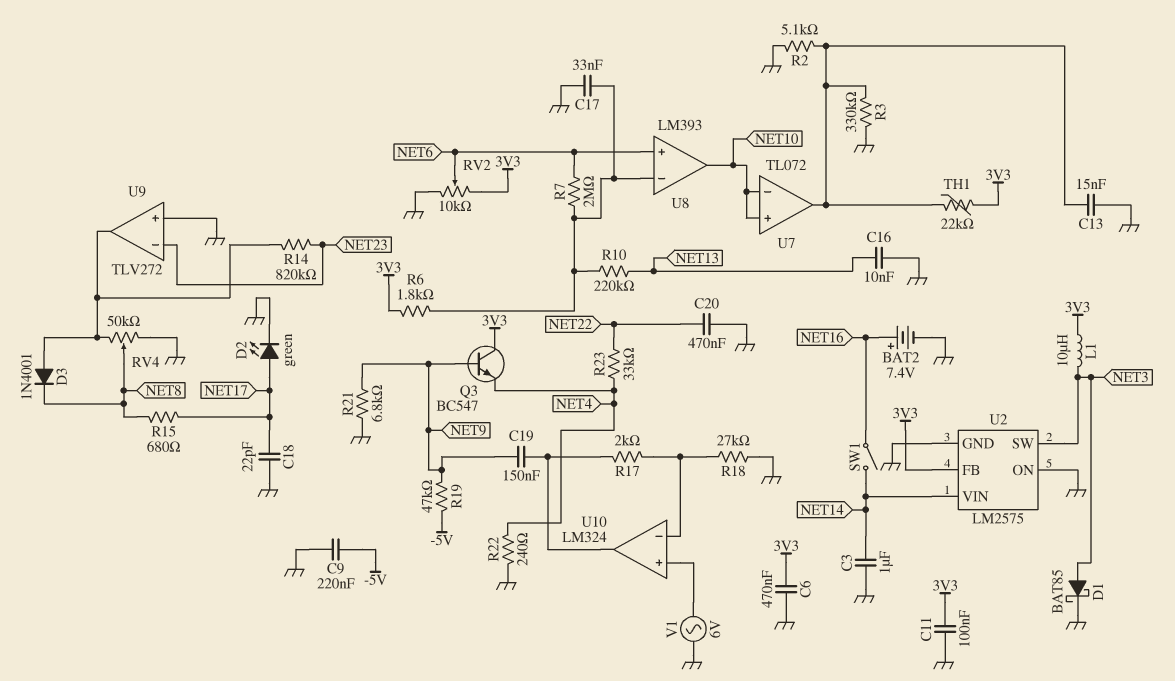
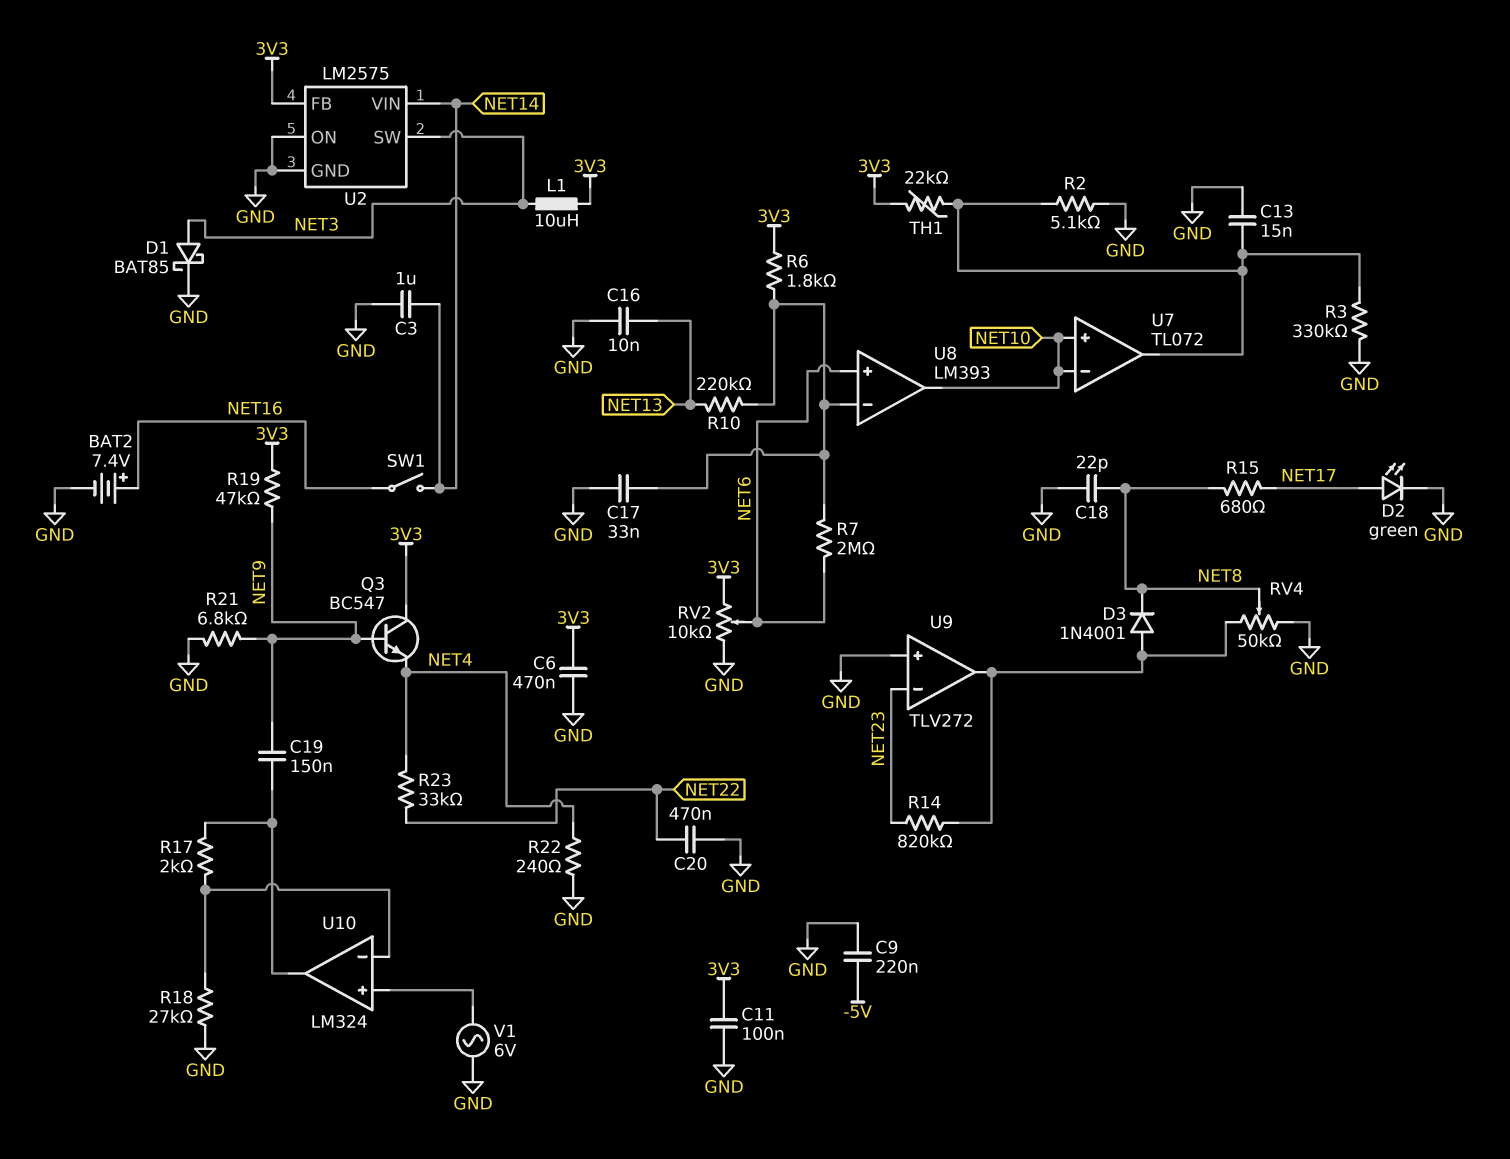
C18: 22pF (GND, NET17) -> 22pF (GND, NET8)
R19: 47k (-5V, NET9) -> 47k (3V3, NET9)

